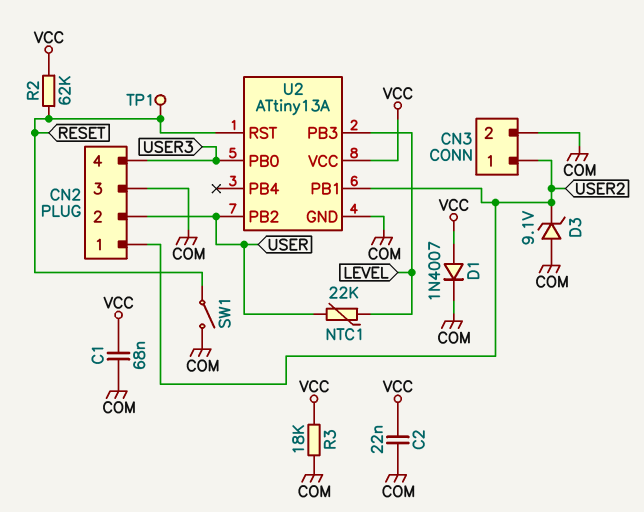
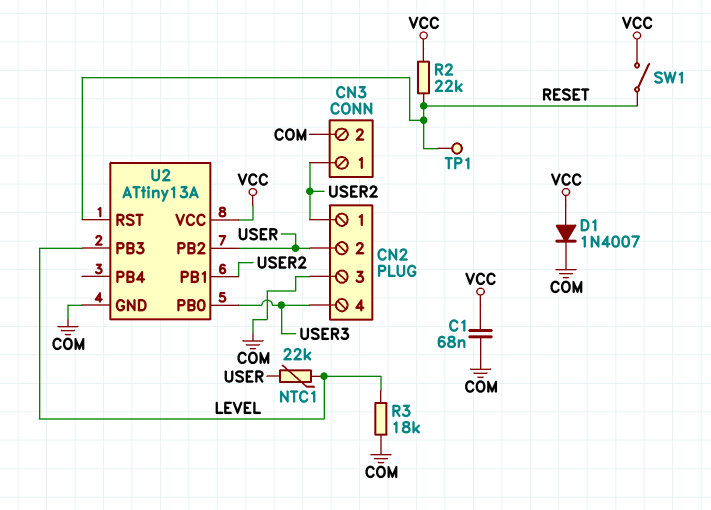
C2: 22nF (COM, VCC) -> none
D3: zener 9.1V (A COM, K USER2) -> none
R2: 62k (RESET, VCC) -> 22k (RESET, VCC)
R3: 18k (COM, VCC) -> 18k (COM, LEVEL)
SW1: switch (COM, RESET) -> switch (RESET, VCC)

